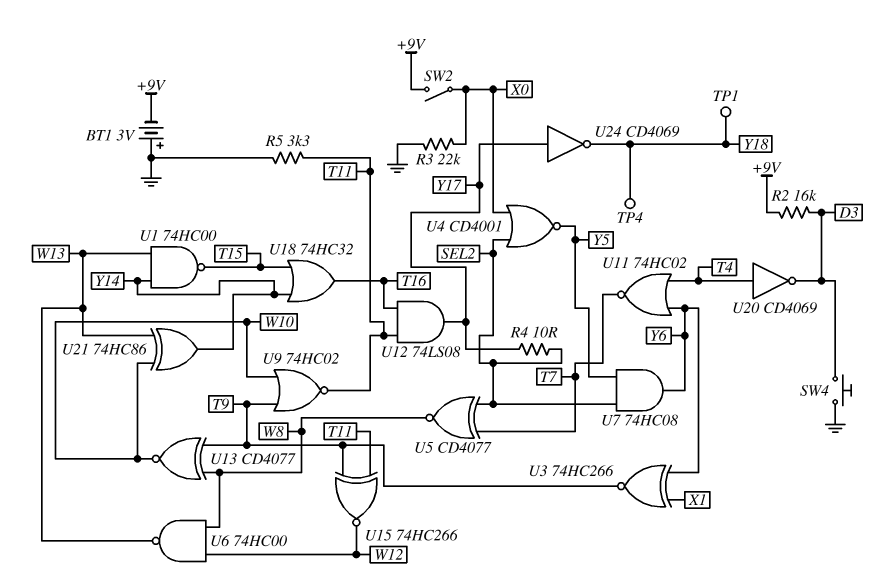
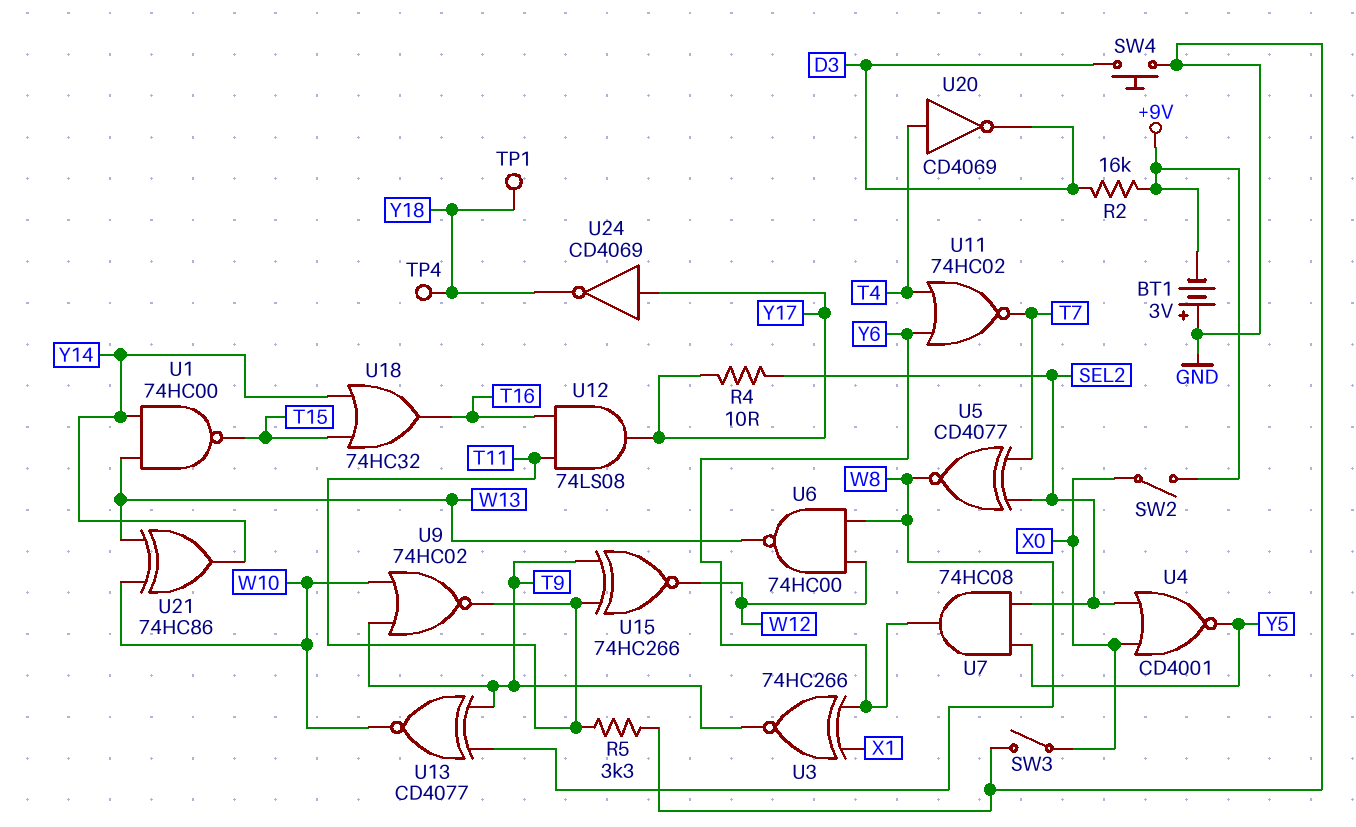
R3: 22k (GND, X0) -> none
SW3: none -> switch (GND, X0)

